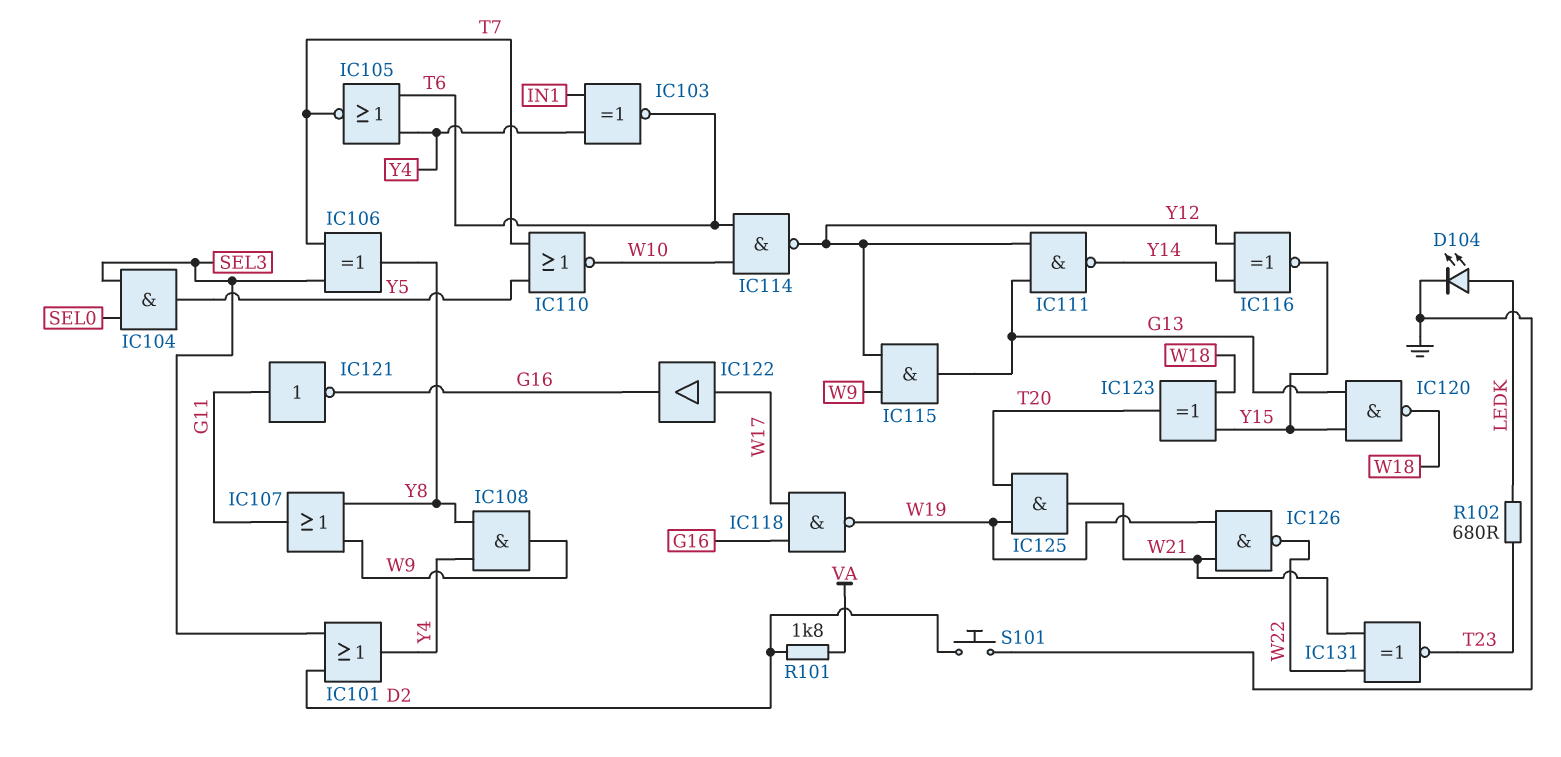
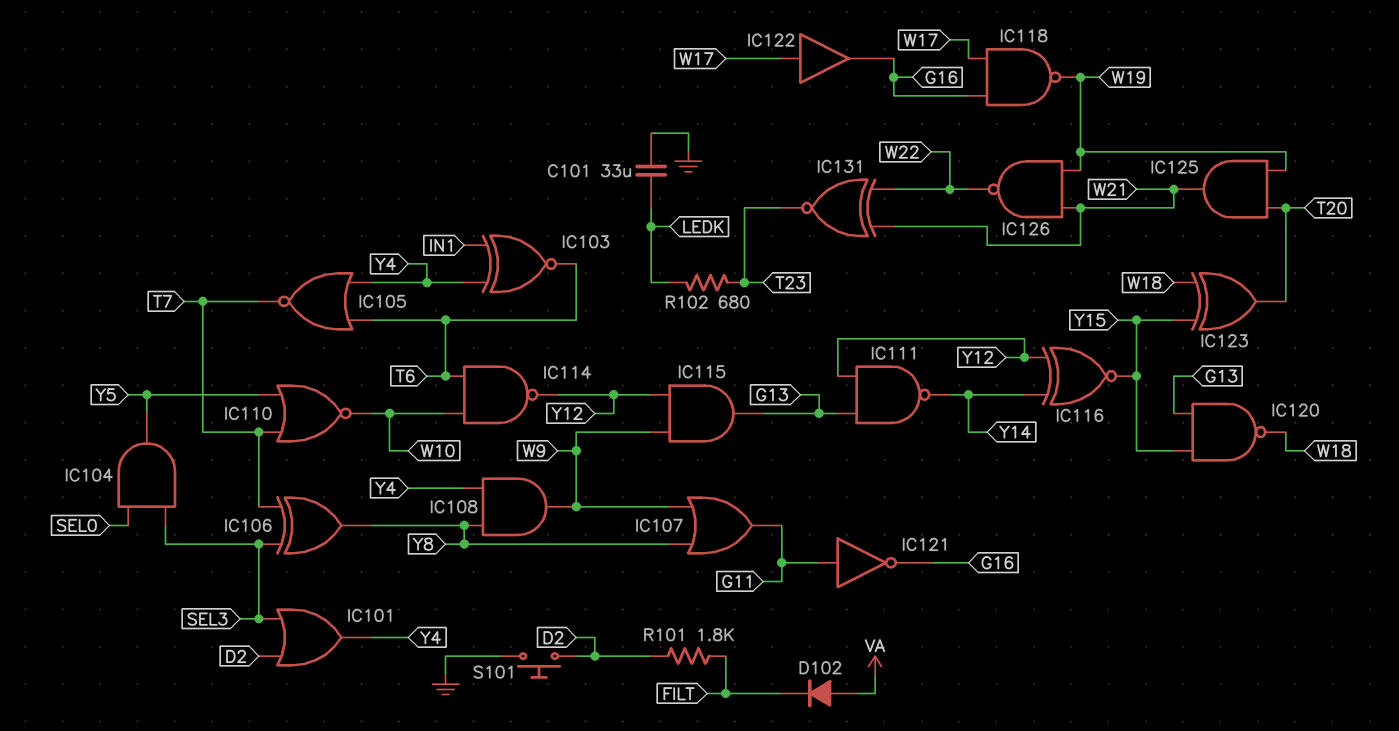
C101: none -> 33uF (GND, LEDK)
D102: none -> diode (A VA, K FILT)
D104: LED (A LEDK, K GND) -> none
R101: 1.8k (D2, VA) -> 1.8k (D2, FILT)

